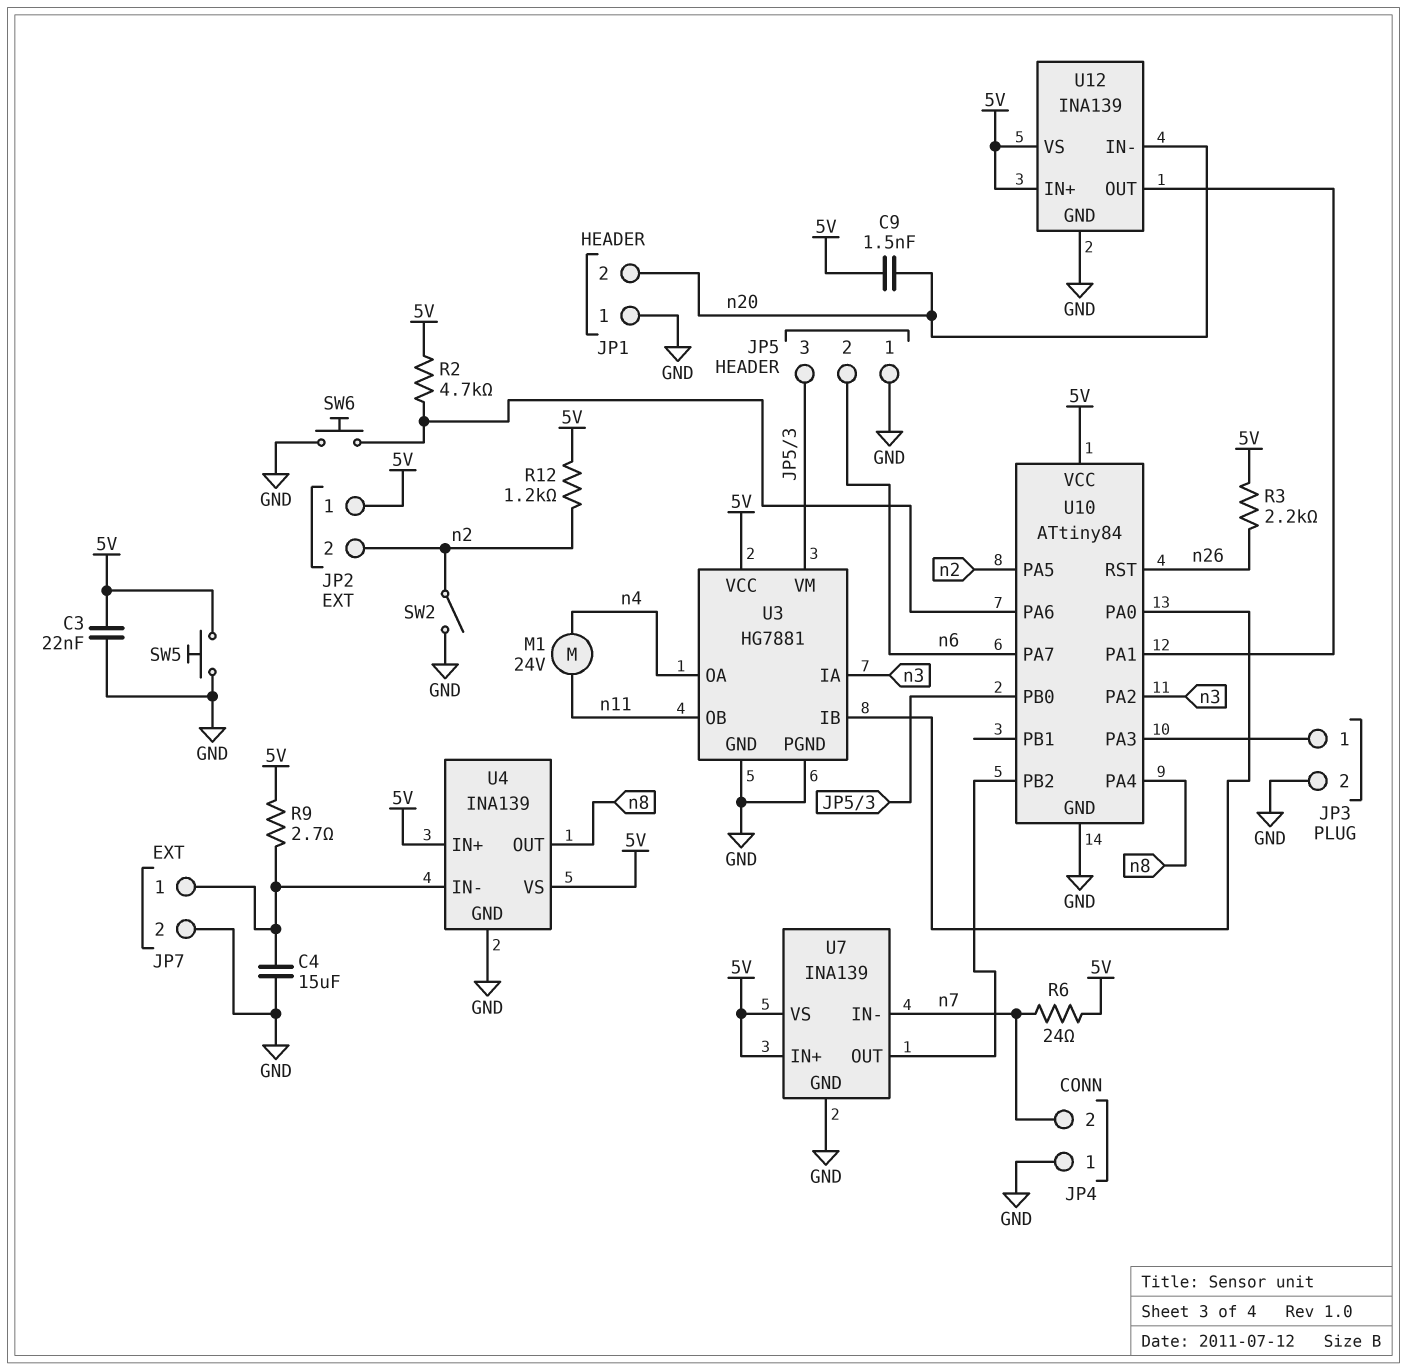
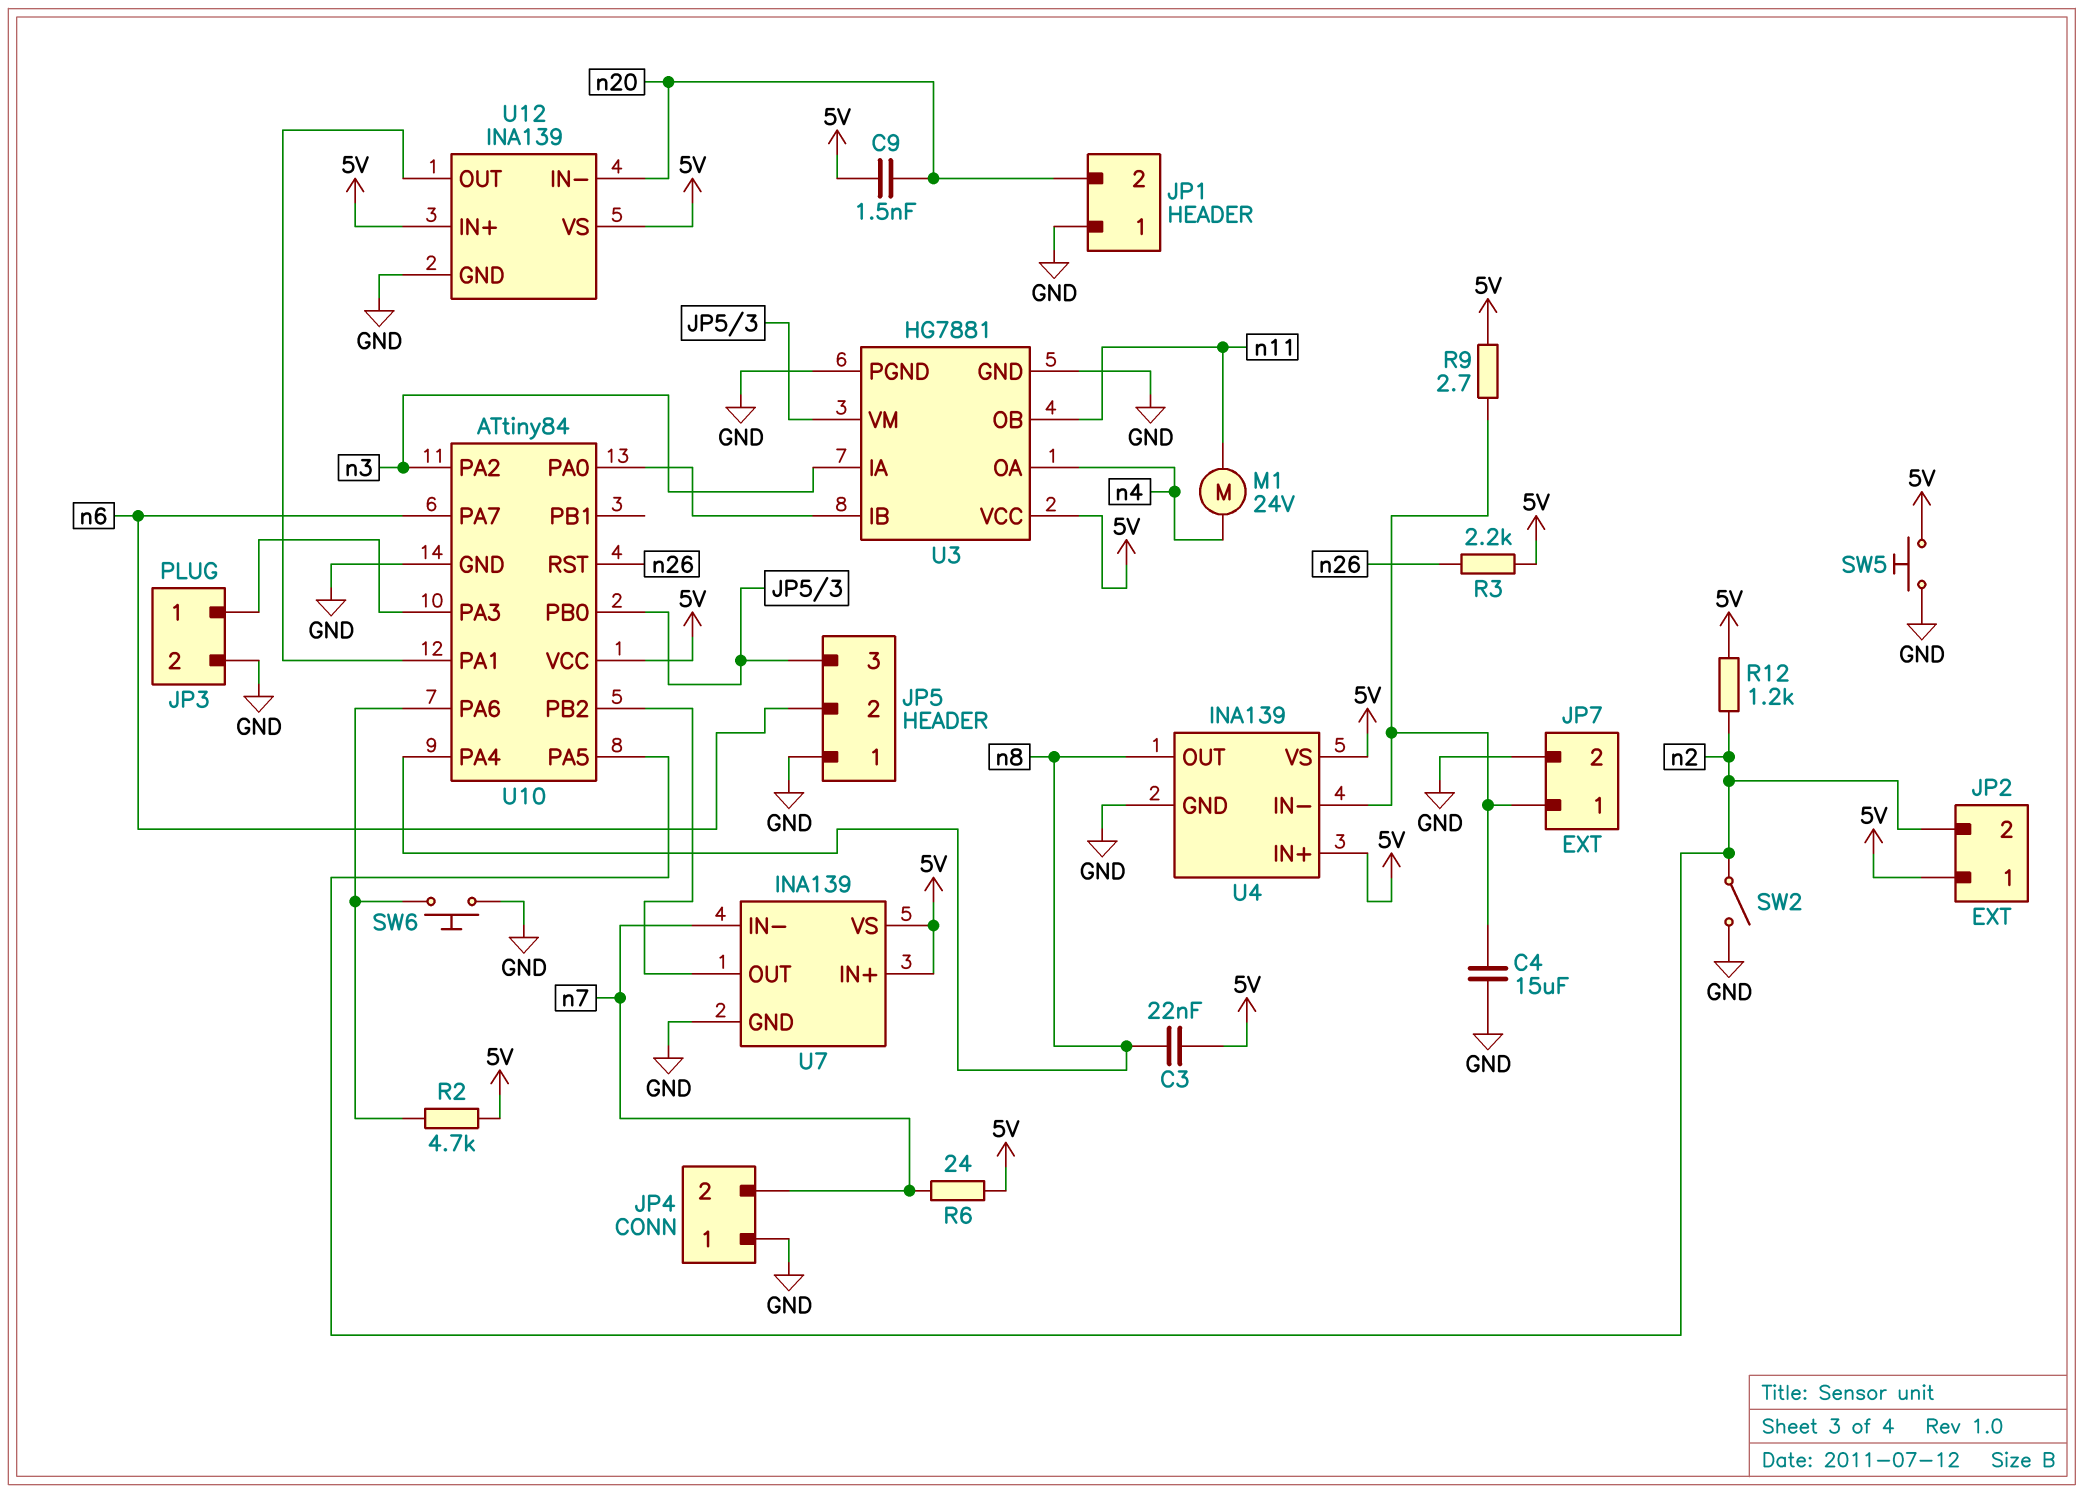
C3: 22nF (5V, GND) -> 22nF (5V, n8)

